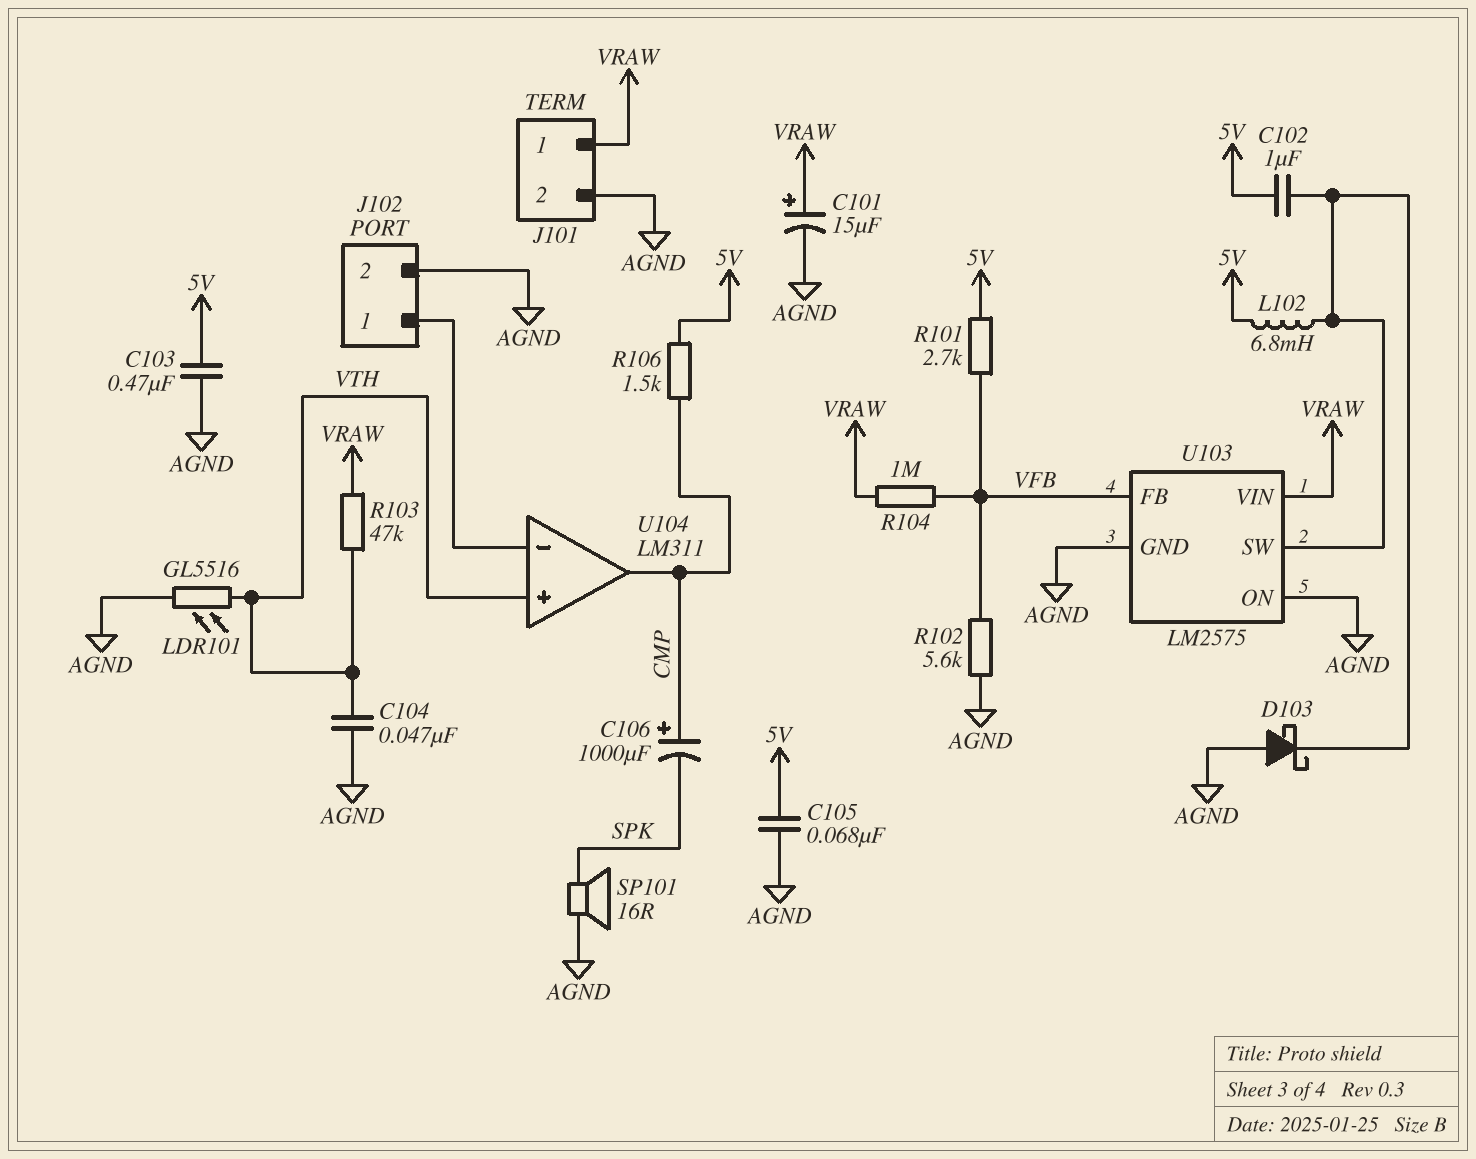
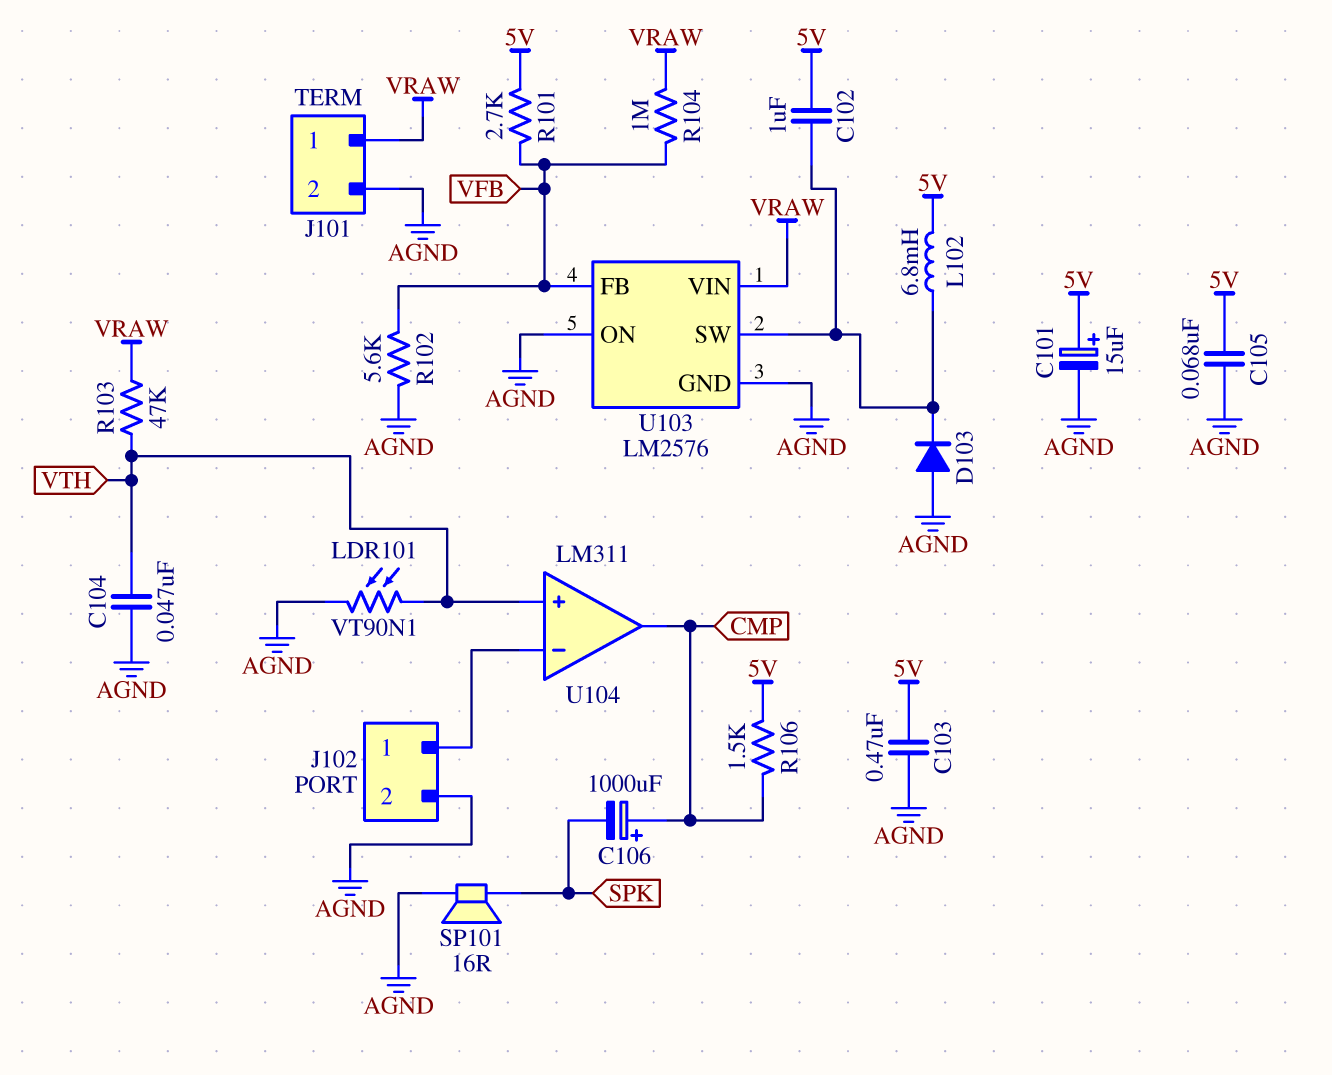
C101: 15uF (plus VRAW, minus AGND) -> 15uF (plus 5V, minus AGND)
D103: schottky (A AGND, K U103/SW) -> diode (A AGND, K U103/SW)
LDR101: GL5516 (AGND, VTH) -> VT90N1 (AGND, VTH)
U103: LM2575 -> LM2576

